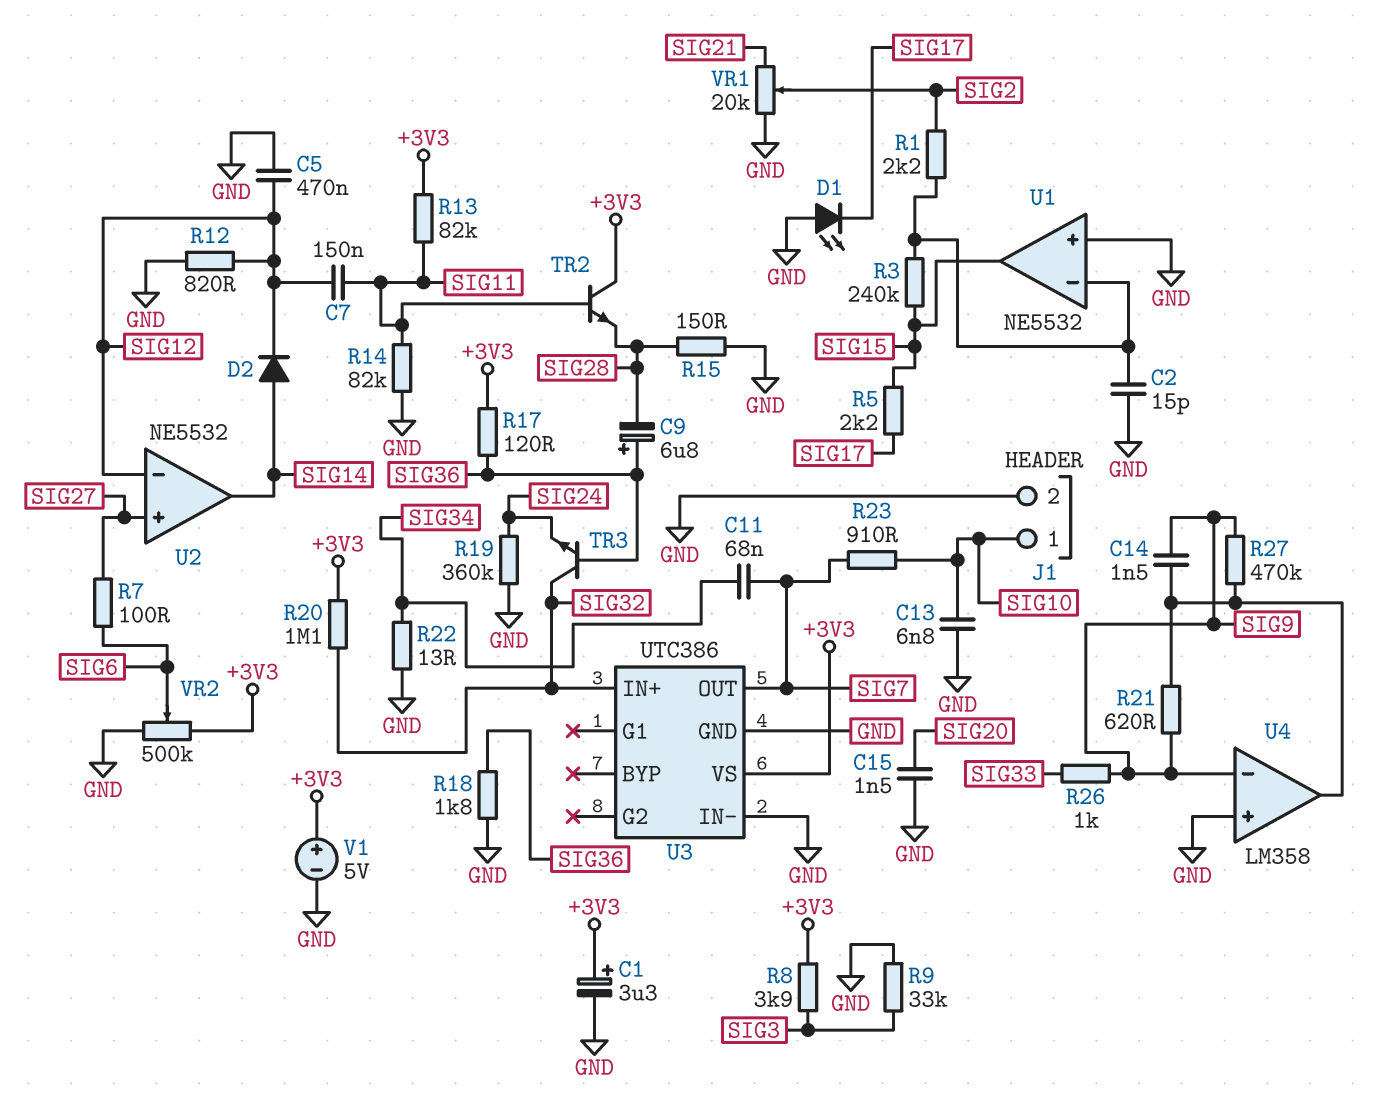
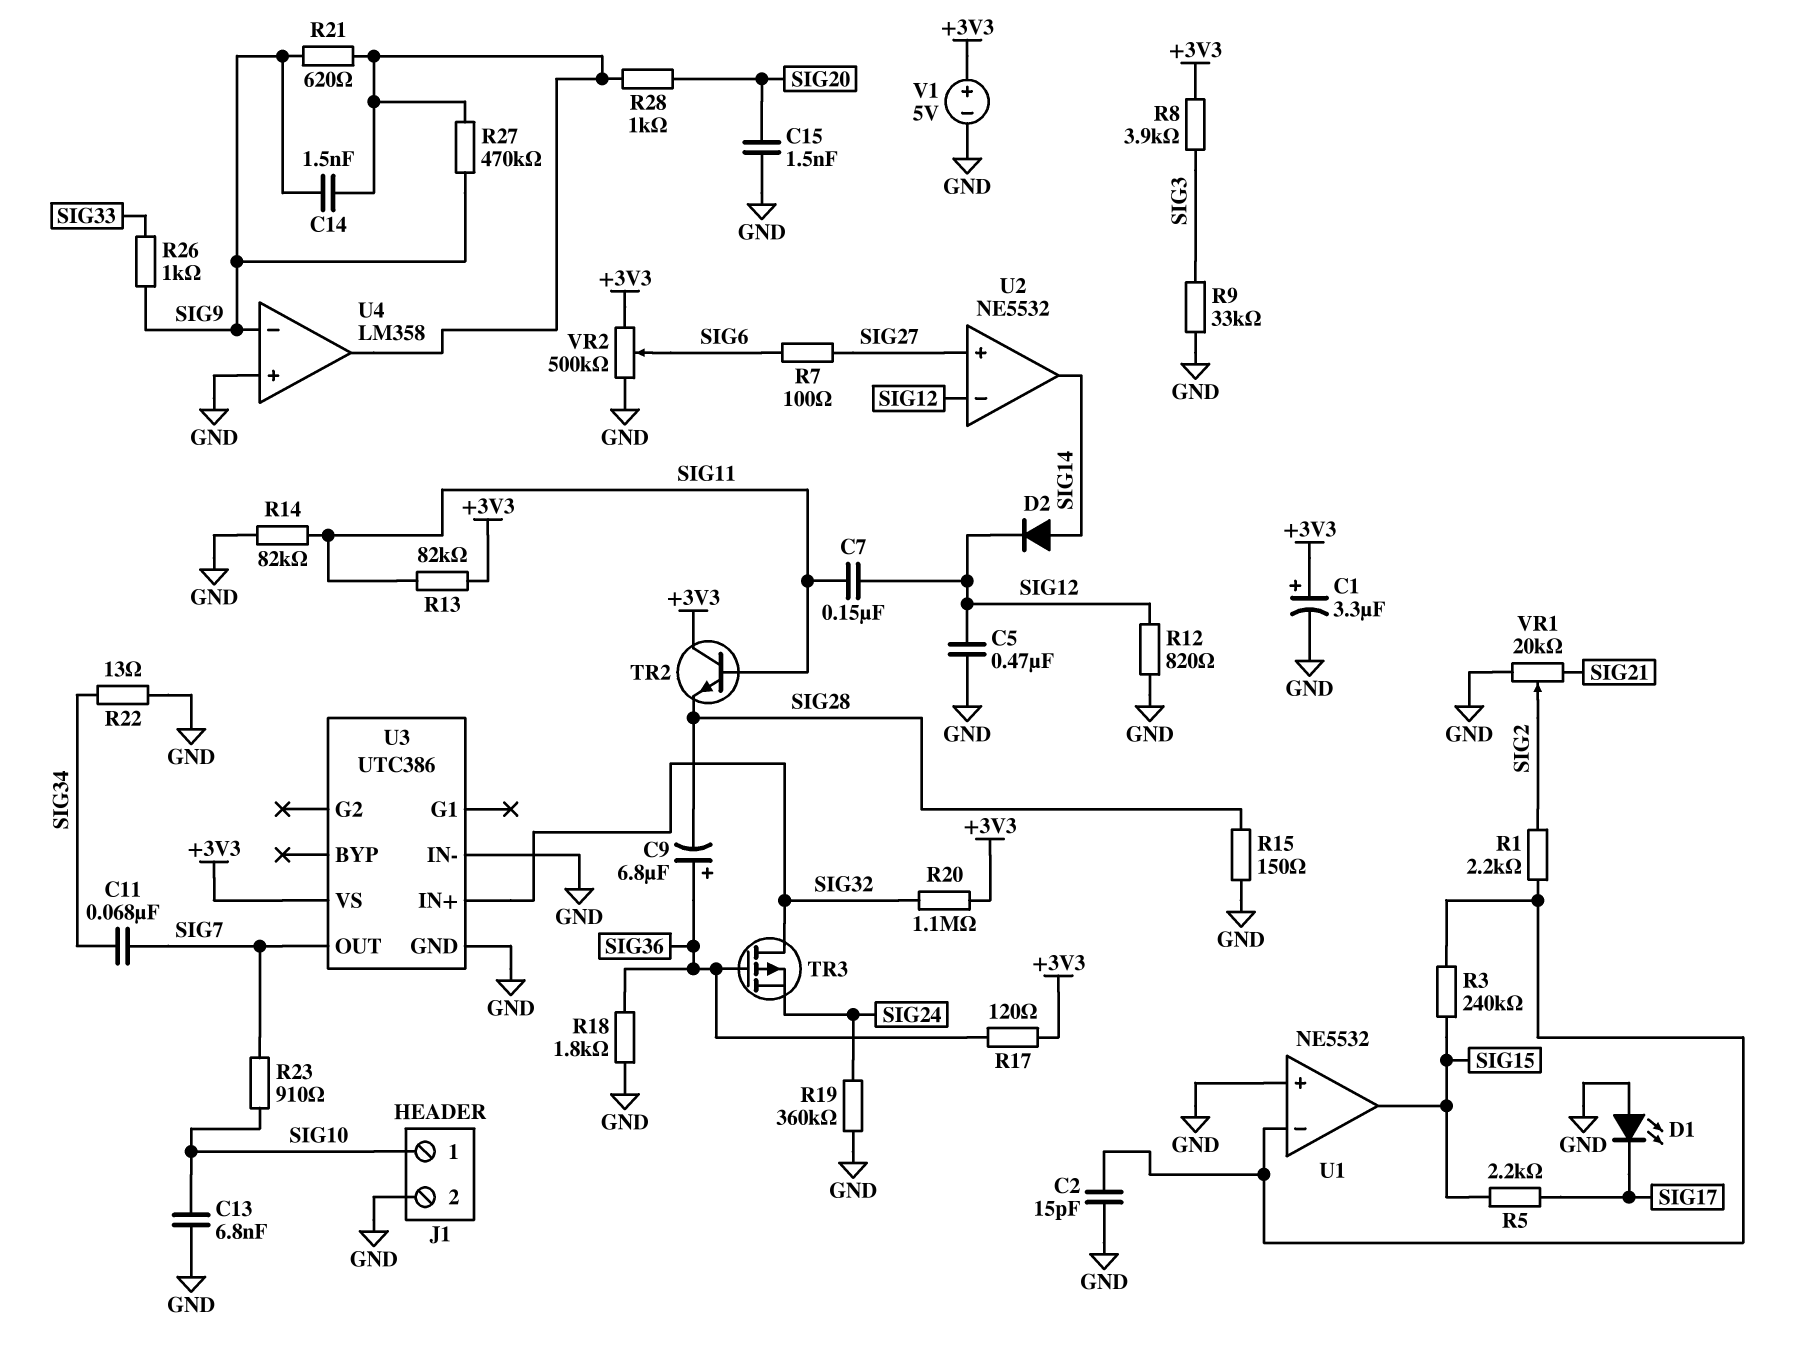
R28: none -> 1k (SIG20, U4/out)
TR3: NPN (B SIG36, C SIG32, E SIG24) -> PMOS (G SIG36, D SIG32, S SIG24)

